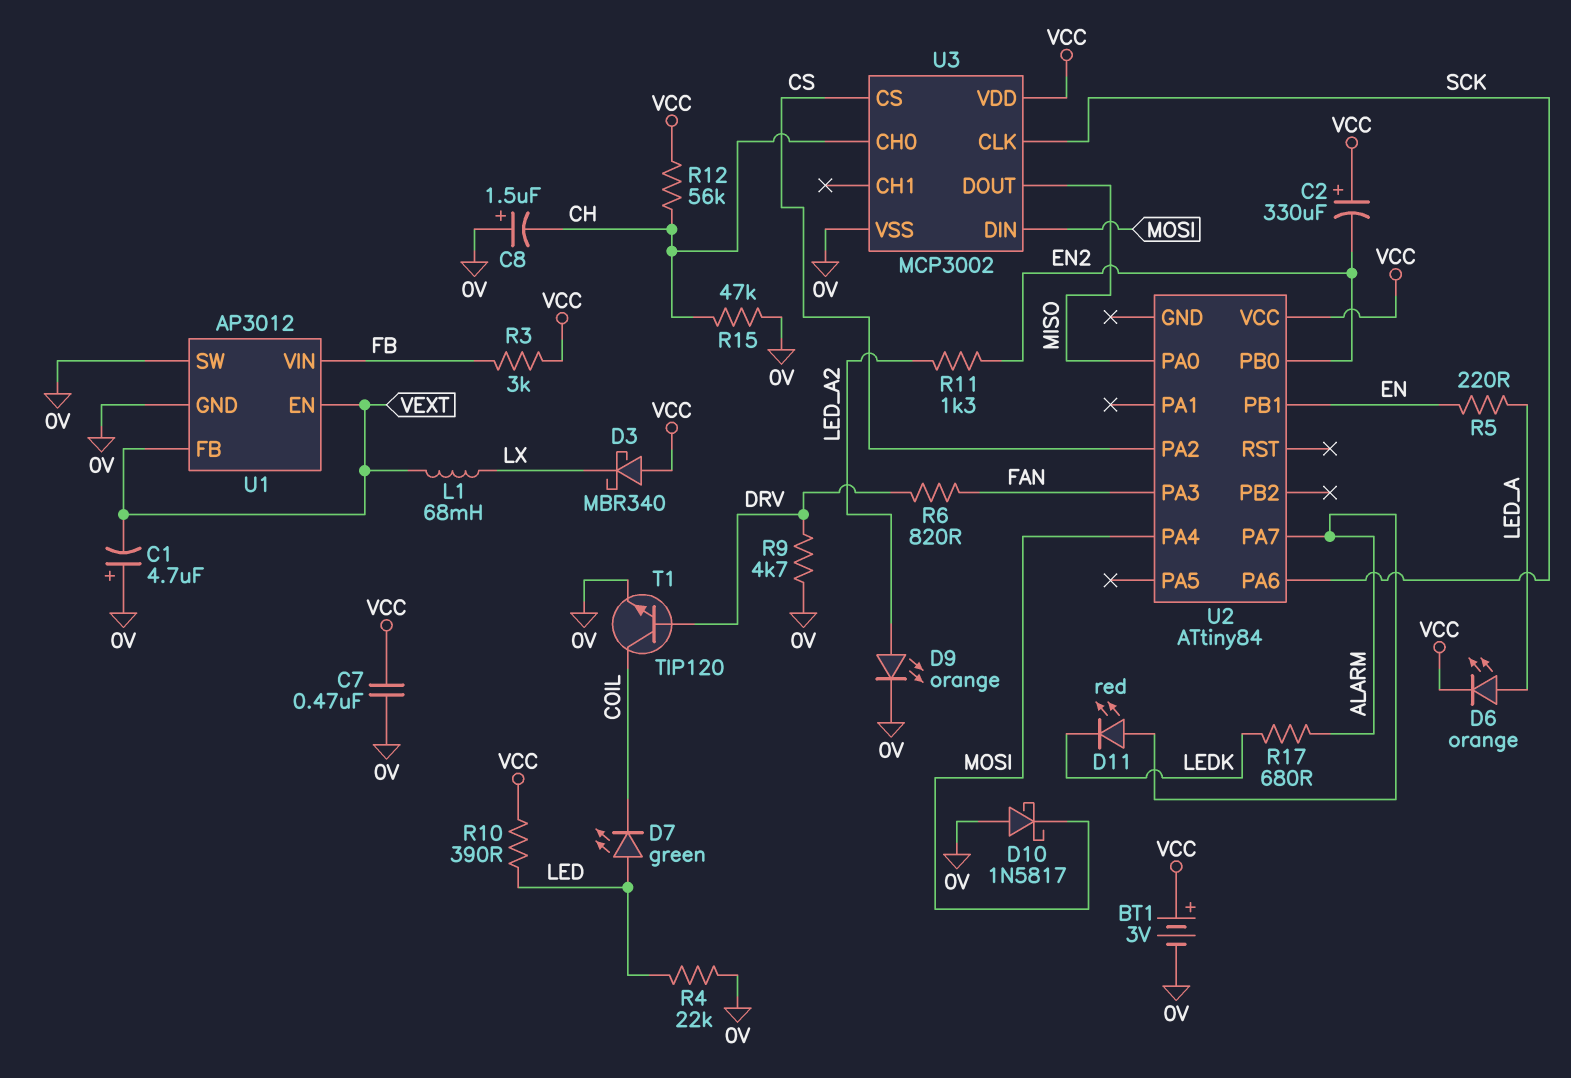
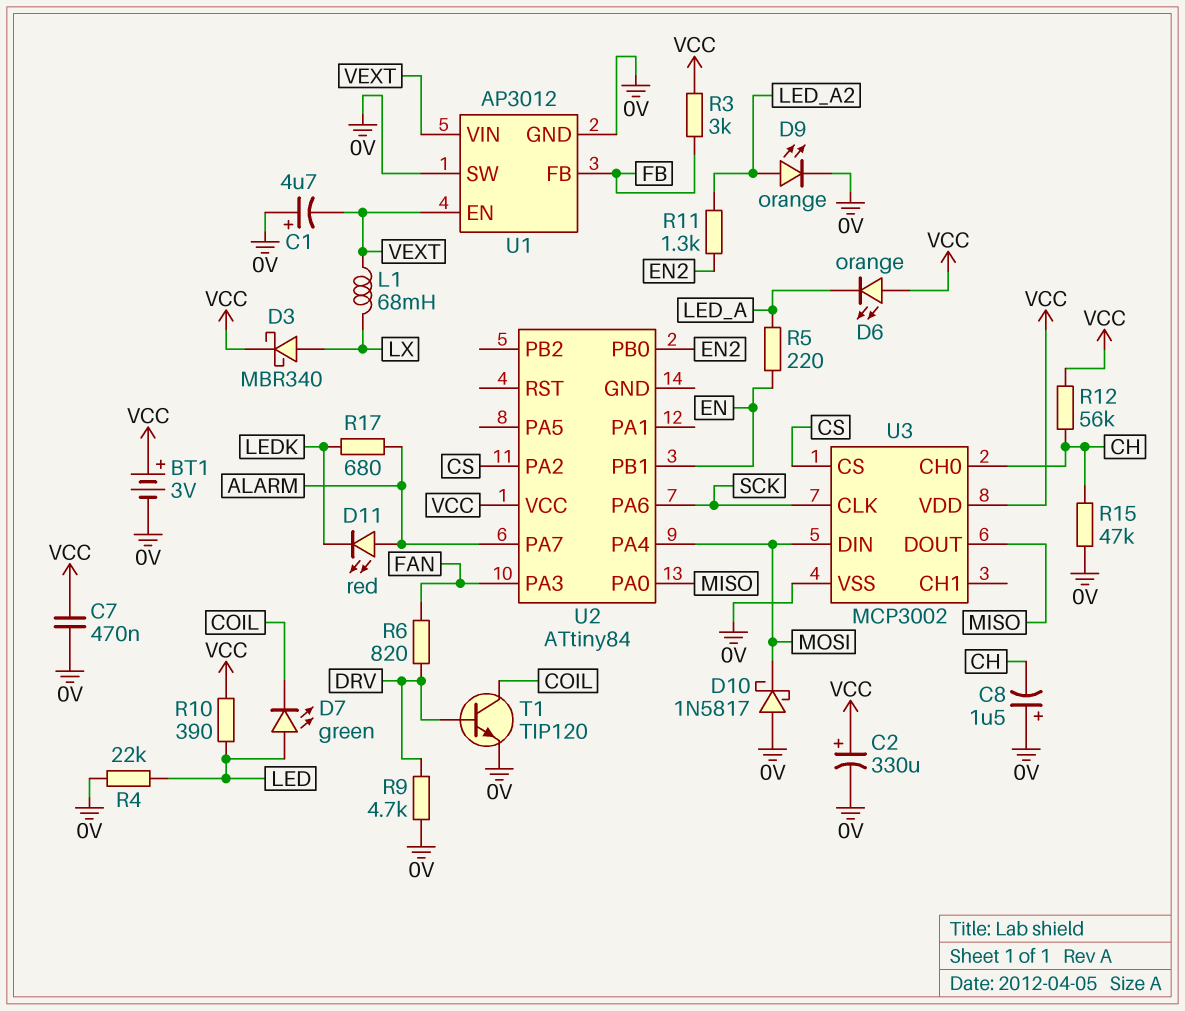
C2: 330uF (plus VCC, minus EN2) -> 330uF (plus VCC, minus 0V)
D3: schottky MBR340 (A VCC, K LX) -> schottky MBR340 (A LX, K VCC)
D6: LED orange (A LED_A, K VCC) -> LED orange (A VCC, K LED_A)
U1 pin FB: VEXT -> FB
U1 pin VIN: FB -> VEXT

